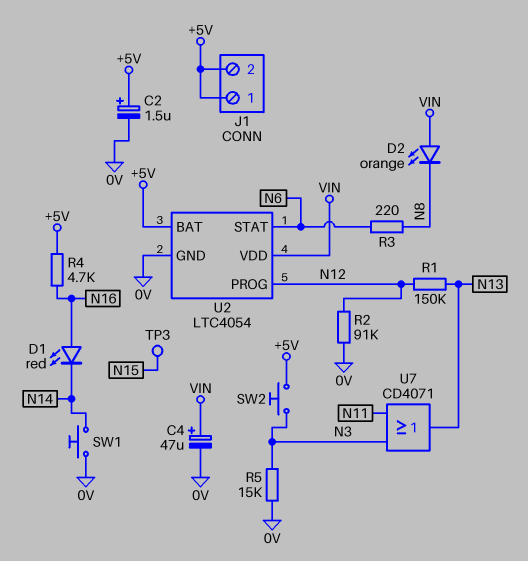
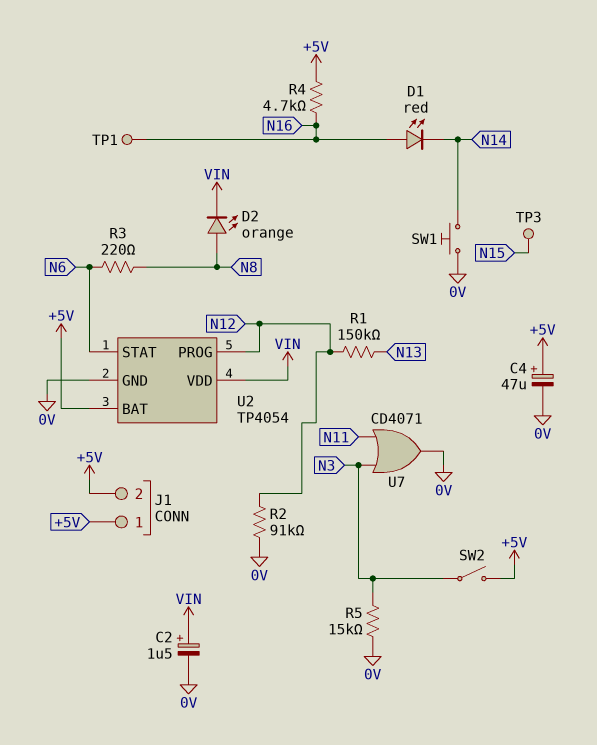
C2: 1.5uF (plus +5V, minus 0V) -> 1.5uF (plus VIN, minus 0V)
C4: 47uF (plus VIN, minus 0V) -> 47uF (plus +5V, minus 0V)
D2: LED orange (A VIN, K N8) -> LED orange (A N8, K VIN)
SW2: button (+5V, N3) -> switch (+5V, N3)
TP1: none -> test point (N16)
U2: LTC4054 -> TP4054
U7: OR CD4071 (in N3, in N11, out N13) -> OR CD4071 (in N3, in N11, out 0V)

